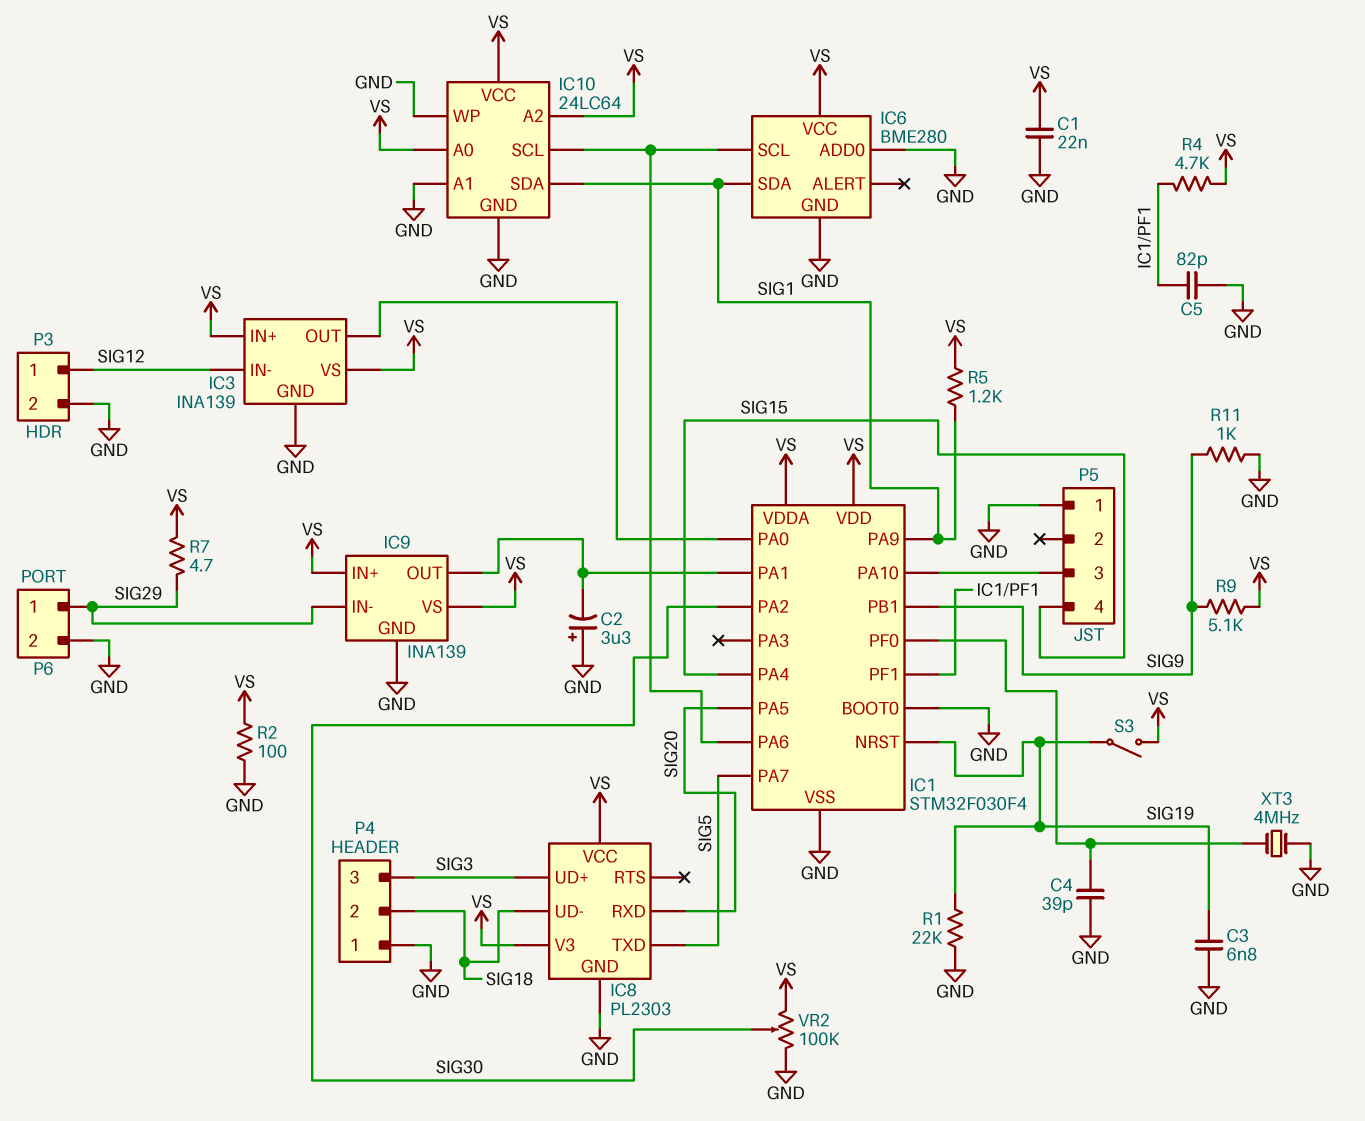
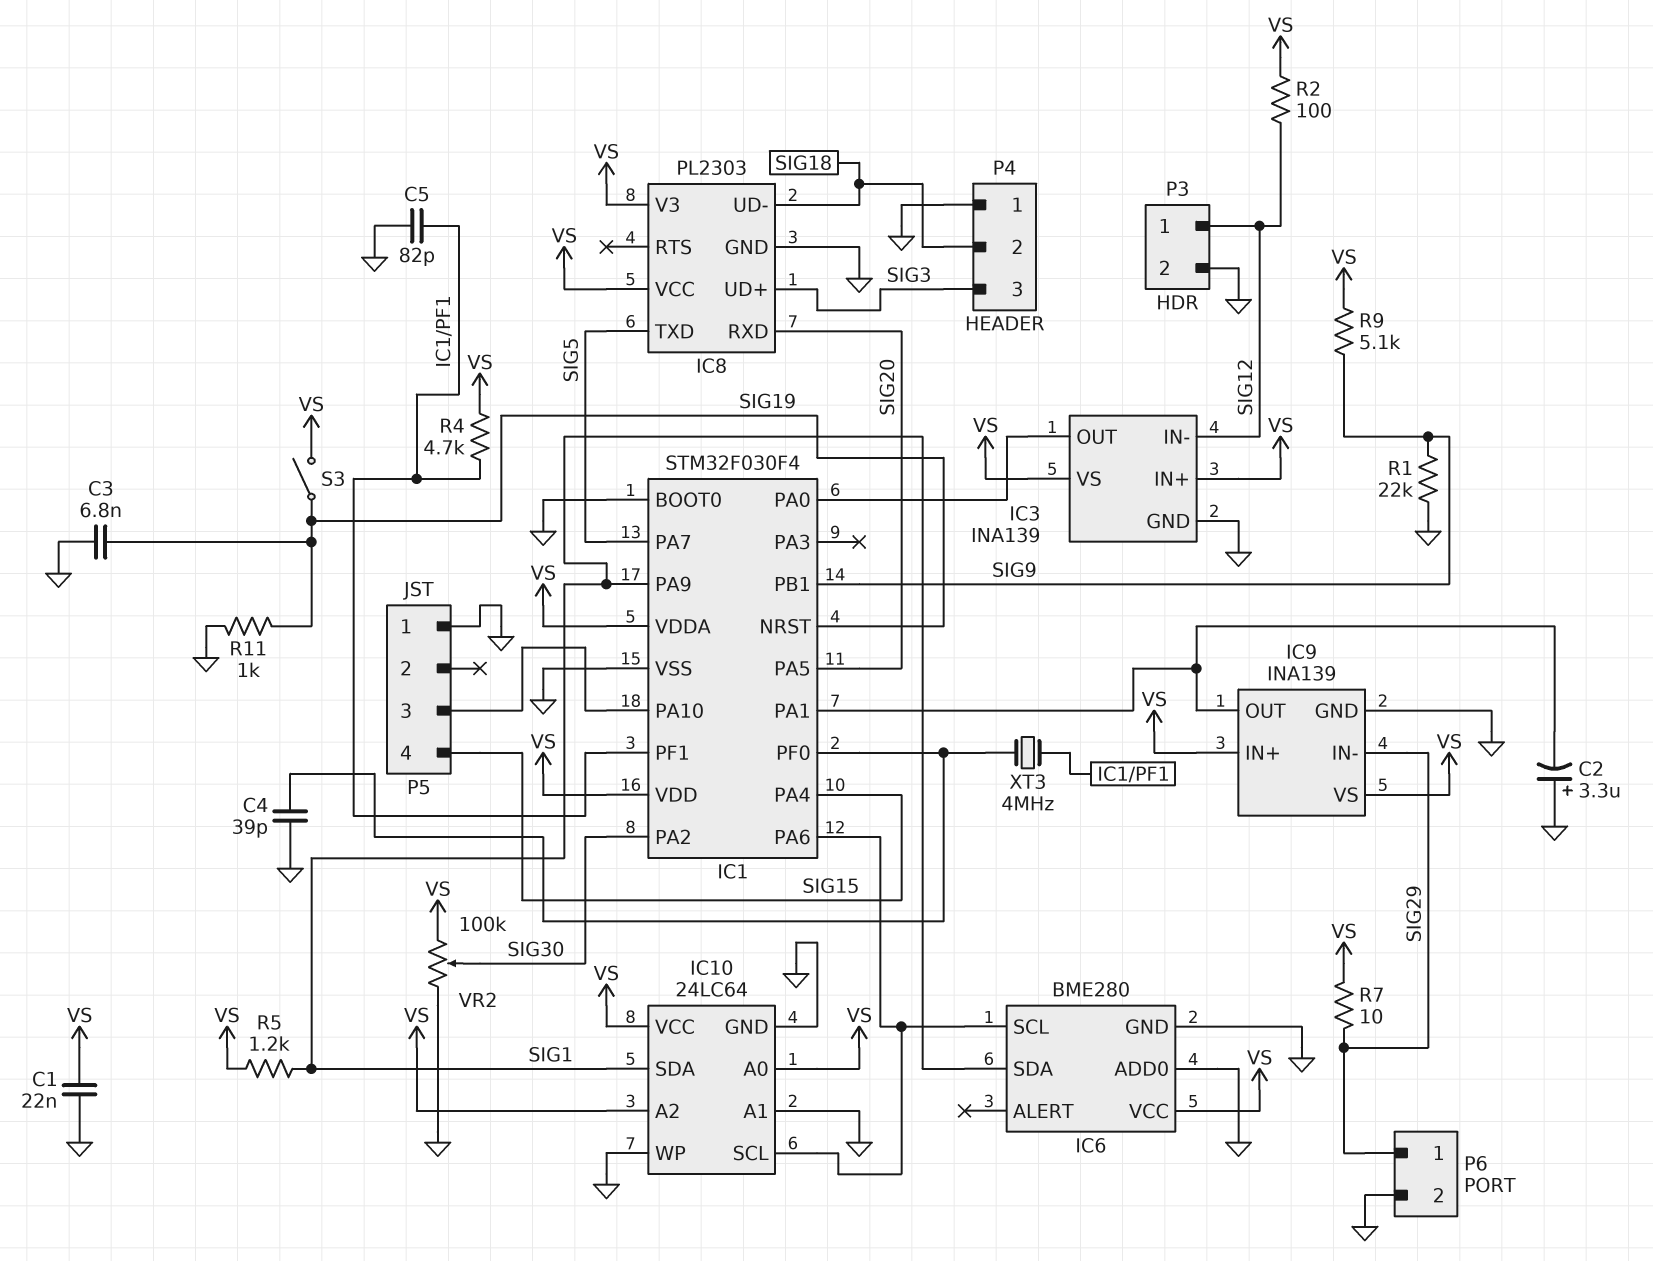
R1: 22k (GND, SIG19) -> 22k (GND, SIG9)
R2: 100 (GND, VS) -> 100 (SIG12, VS)
R7: 4.7 (SIG29, VS) -> 10 (SIG29, VS)
R11: 1k (GND, SIG9) -> 1k (GND, SIG19)
XT3: 4MHz (GND, IC1/PF0) -> 4MHz (IC1/PF0, IC1/PF1)

